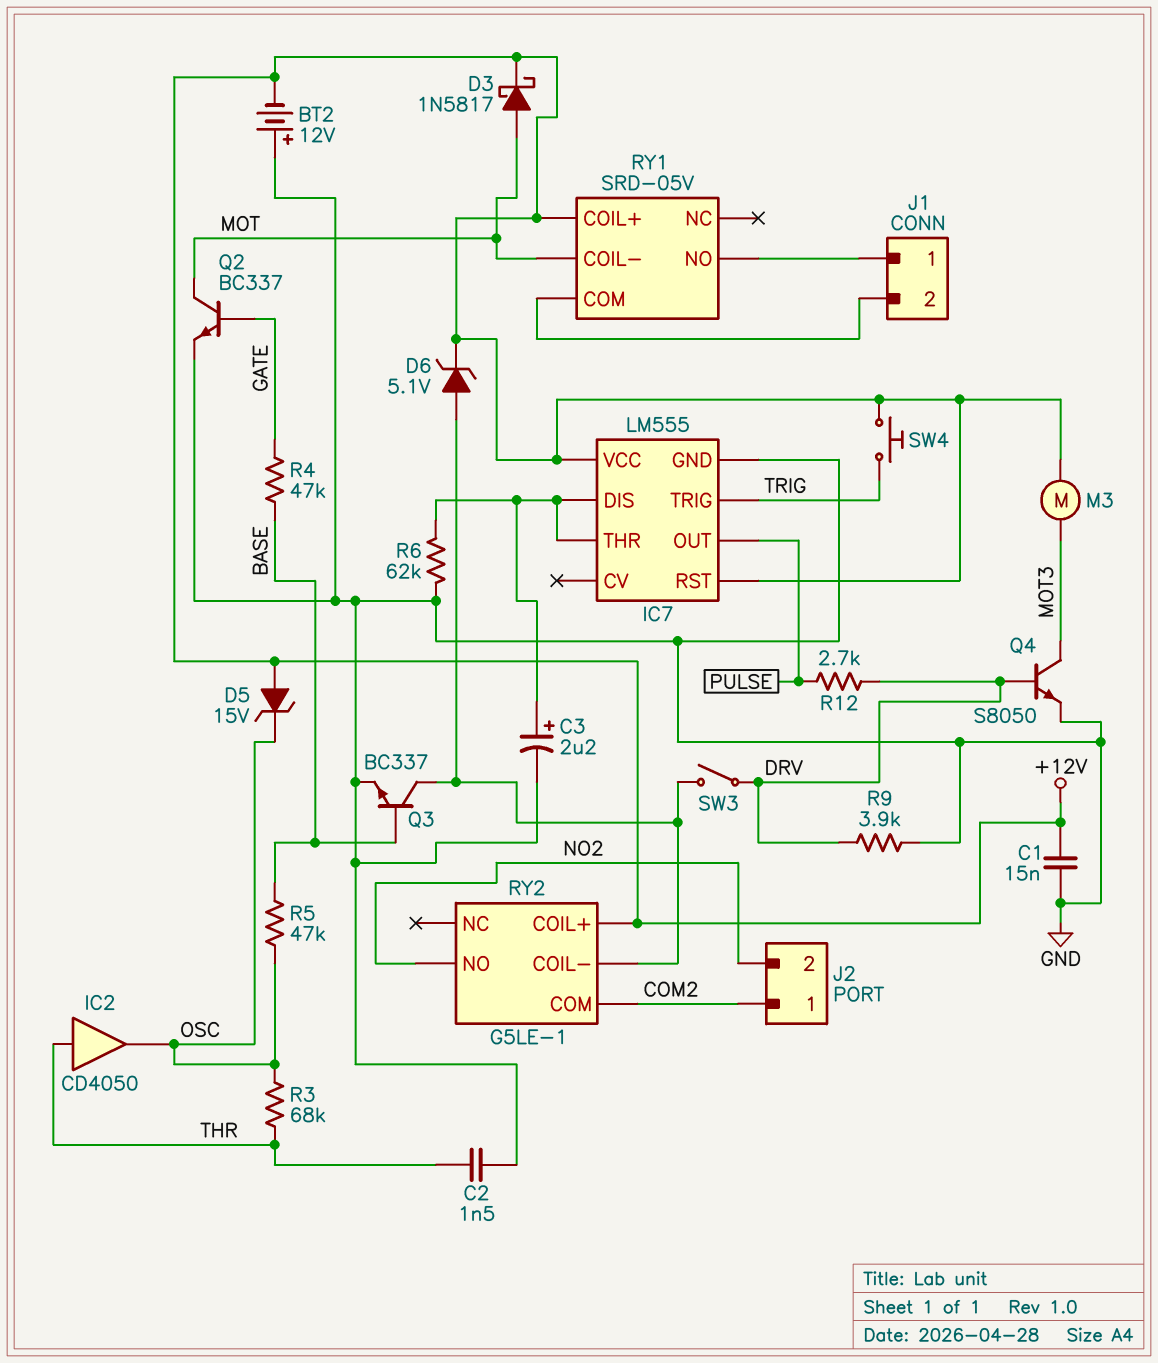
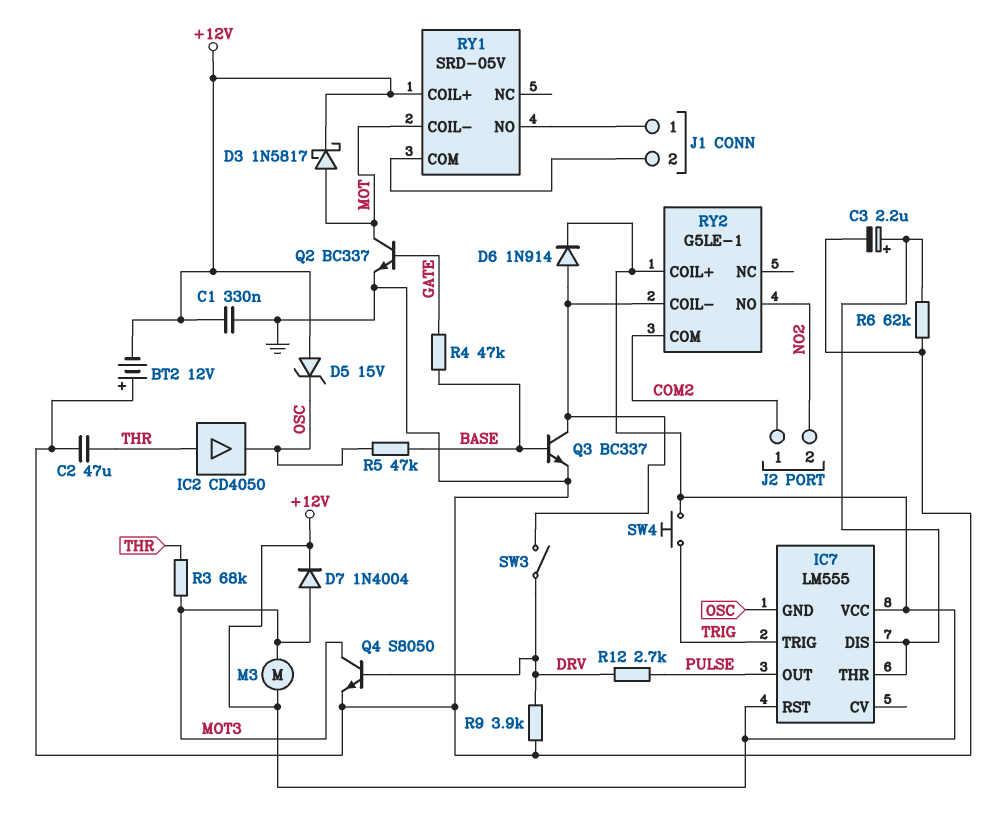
C1: 15nF (+12V, GND) -> 330nF (+12V, GND)
C2: 1.5nF (GND, THR) -> 47uF (GND, THR)
D6: zener 5.1V (A RY2/COIL-, K +12V) -> diode 1N914 (A RY2/COIL-, K +12V)
D7: none -> diode 1N4004 (A MOT3, K +12V)
IC7 pin GND: GND -> OSC
R3: 68k (OSC, THR) -> 68k (MOT3, THR)

